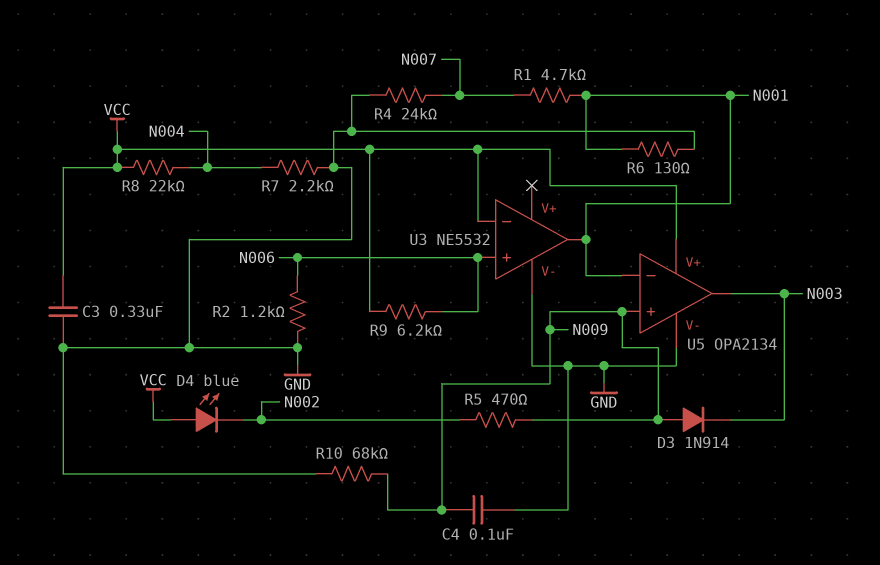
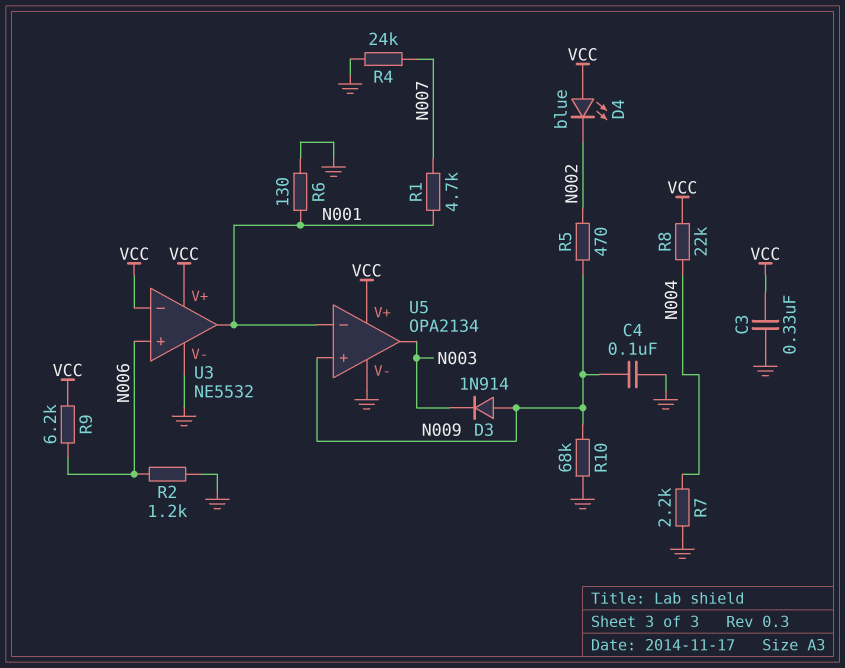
U3 pin V+: none -> VCC

